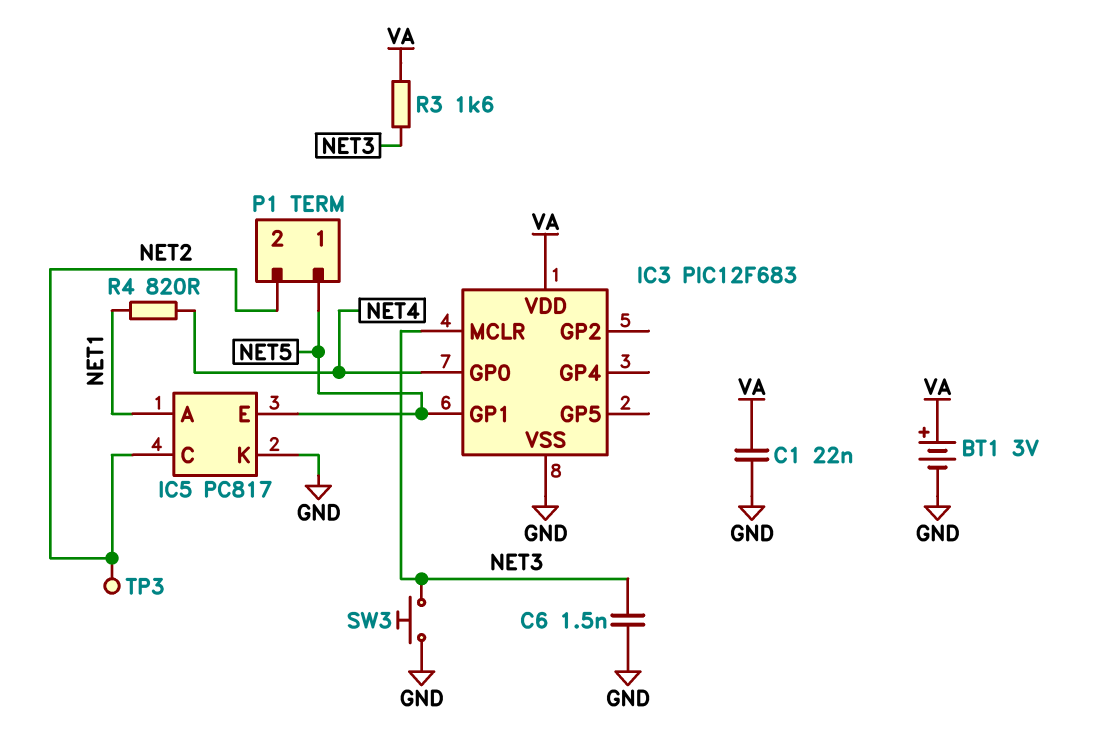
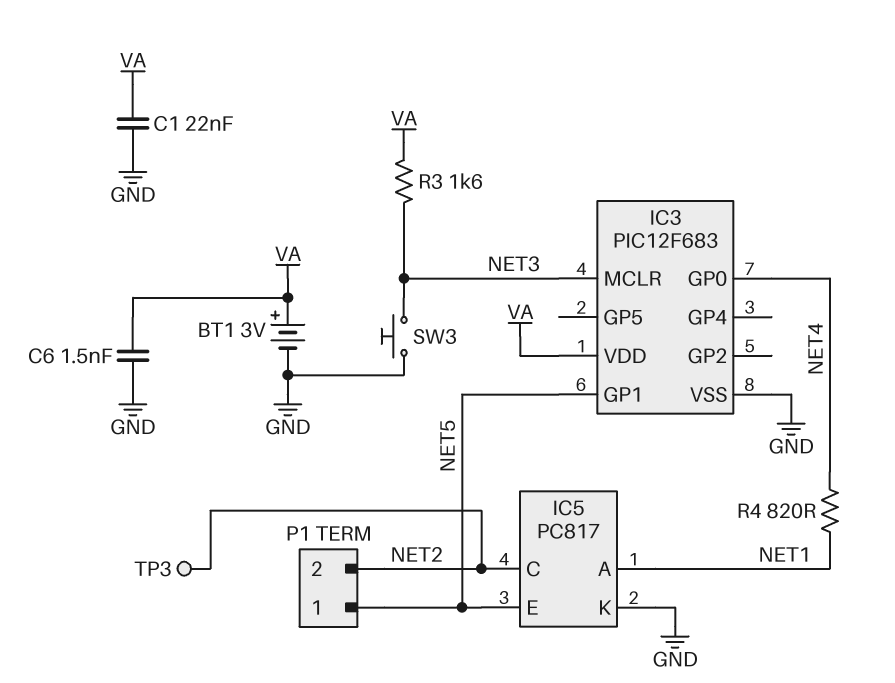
C6: 1.5nF (GND, NET3) -> 1.5nF (GND, VA)

